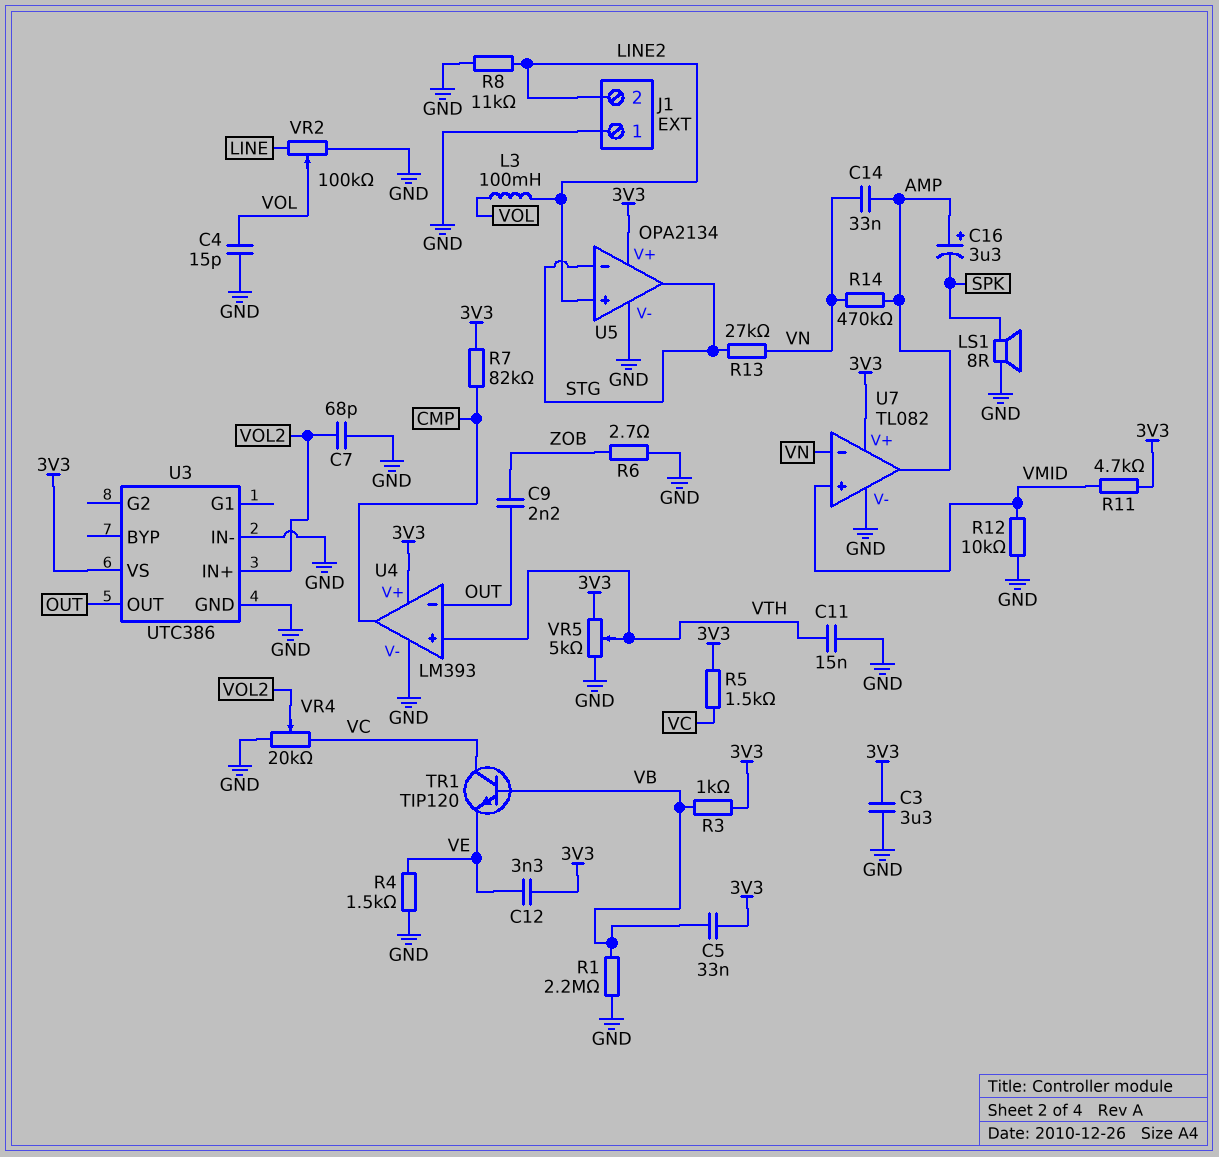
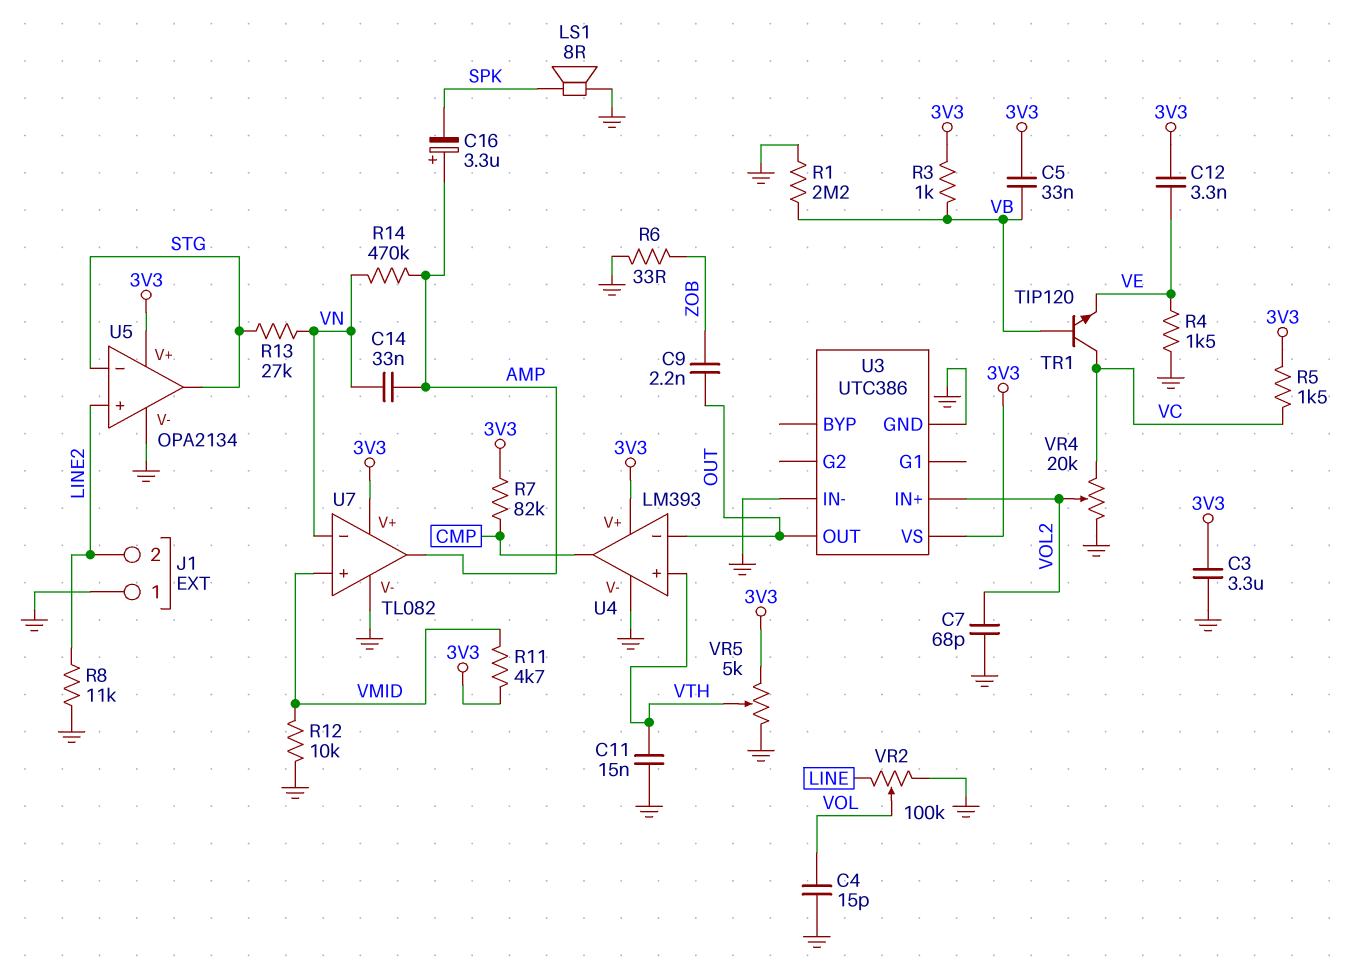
L3: 100mH (LINE2, VOL) -> none
R6: 2.7 (GND, ZOB) -> 33 (GND, ZOB)

